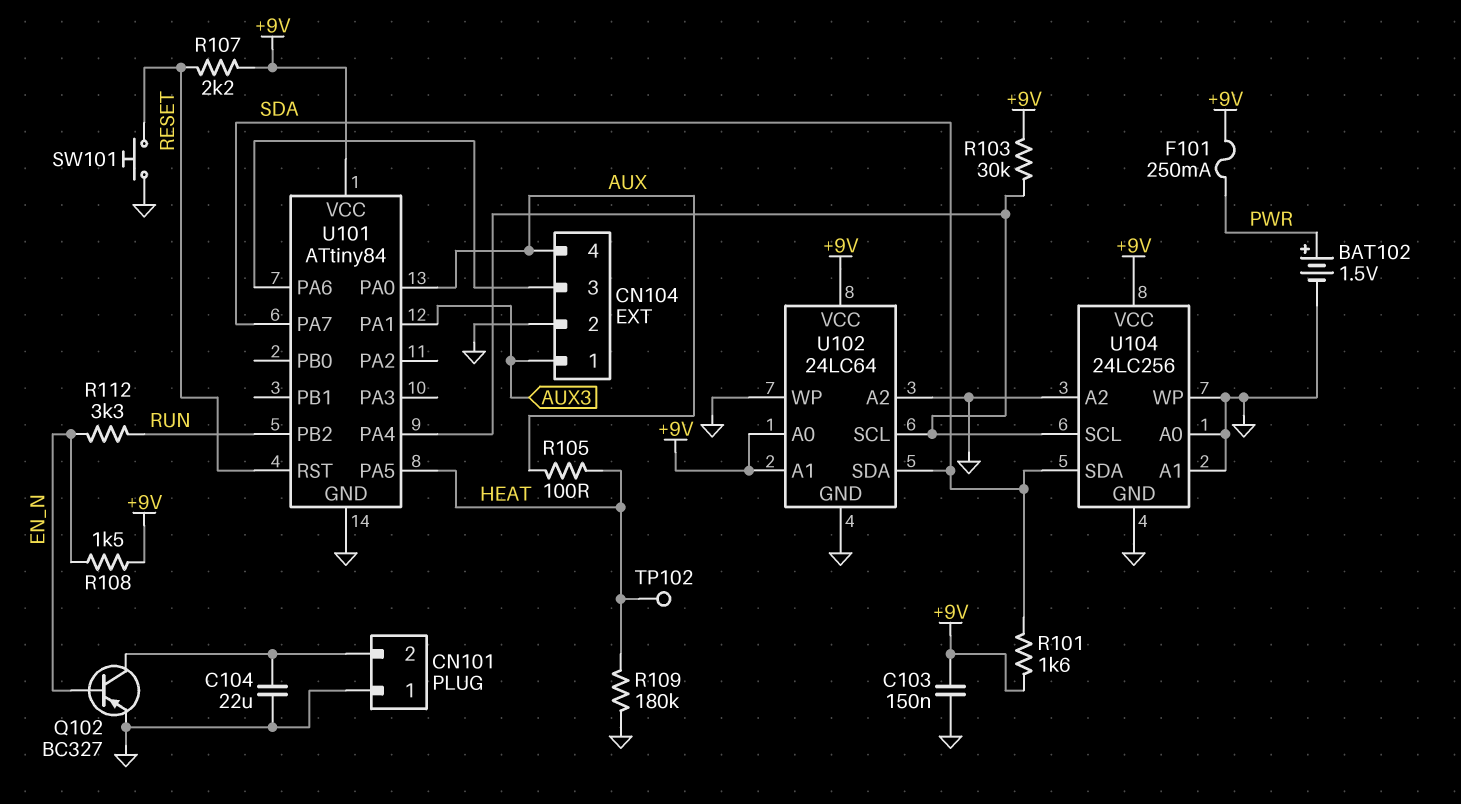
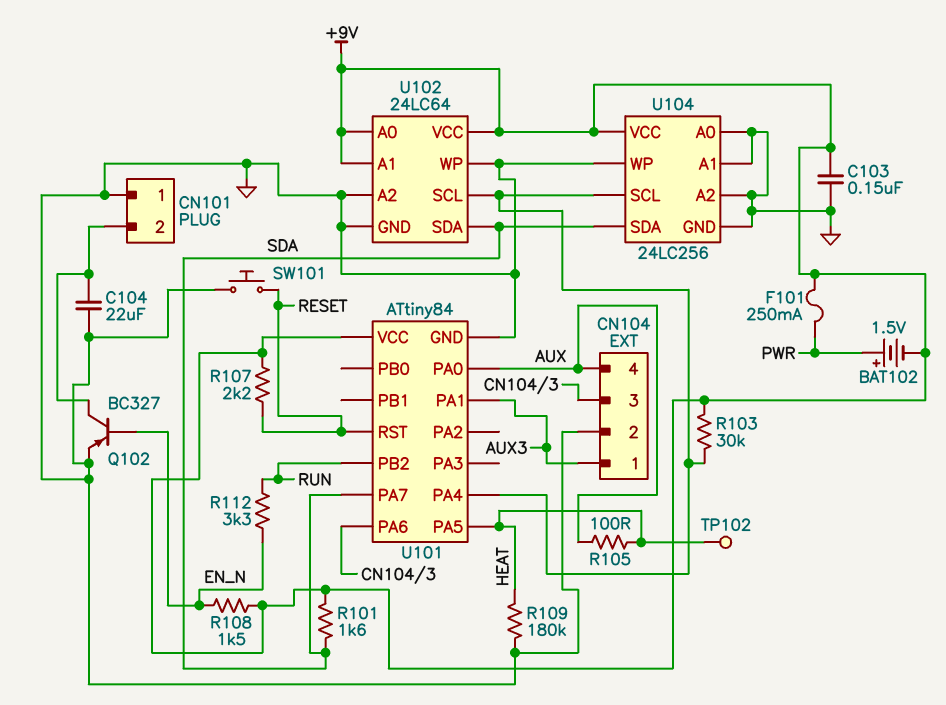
BAT102: 1.5V (plus PWR, minus GND) -> 1.5V (plus PWR, minus +9V)

